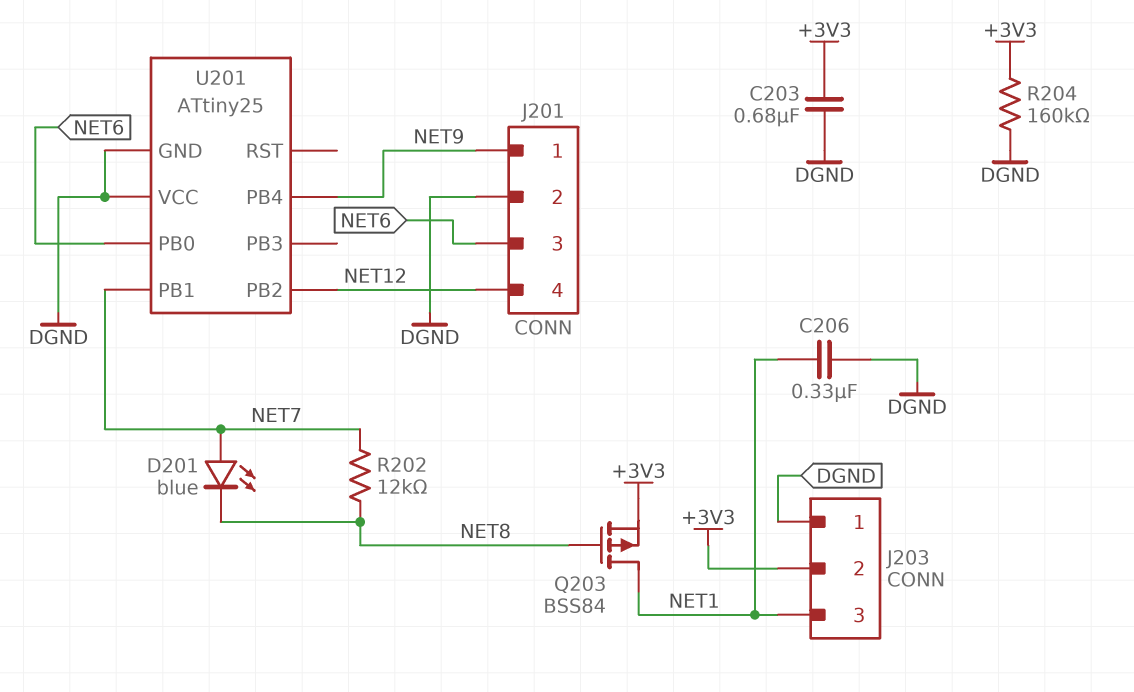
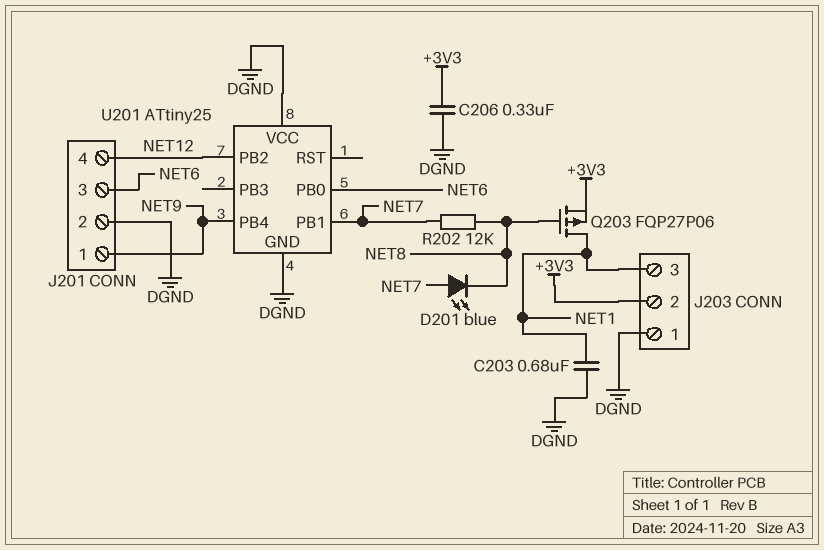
C203: 680nF (+3V3, DGND) -> 680nF (DGND, NET1)
C206: 330nF (DGND, NET1) -> 330nF (+3V3, DGND)
Q203: PMOS BSS84 (G NET8, D NET1, S +3V3) -> PMOS FQP27P06 (G NET8, D NET1, S +3V3)
R204: 160k (+3V3, DGND) -> none

